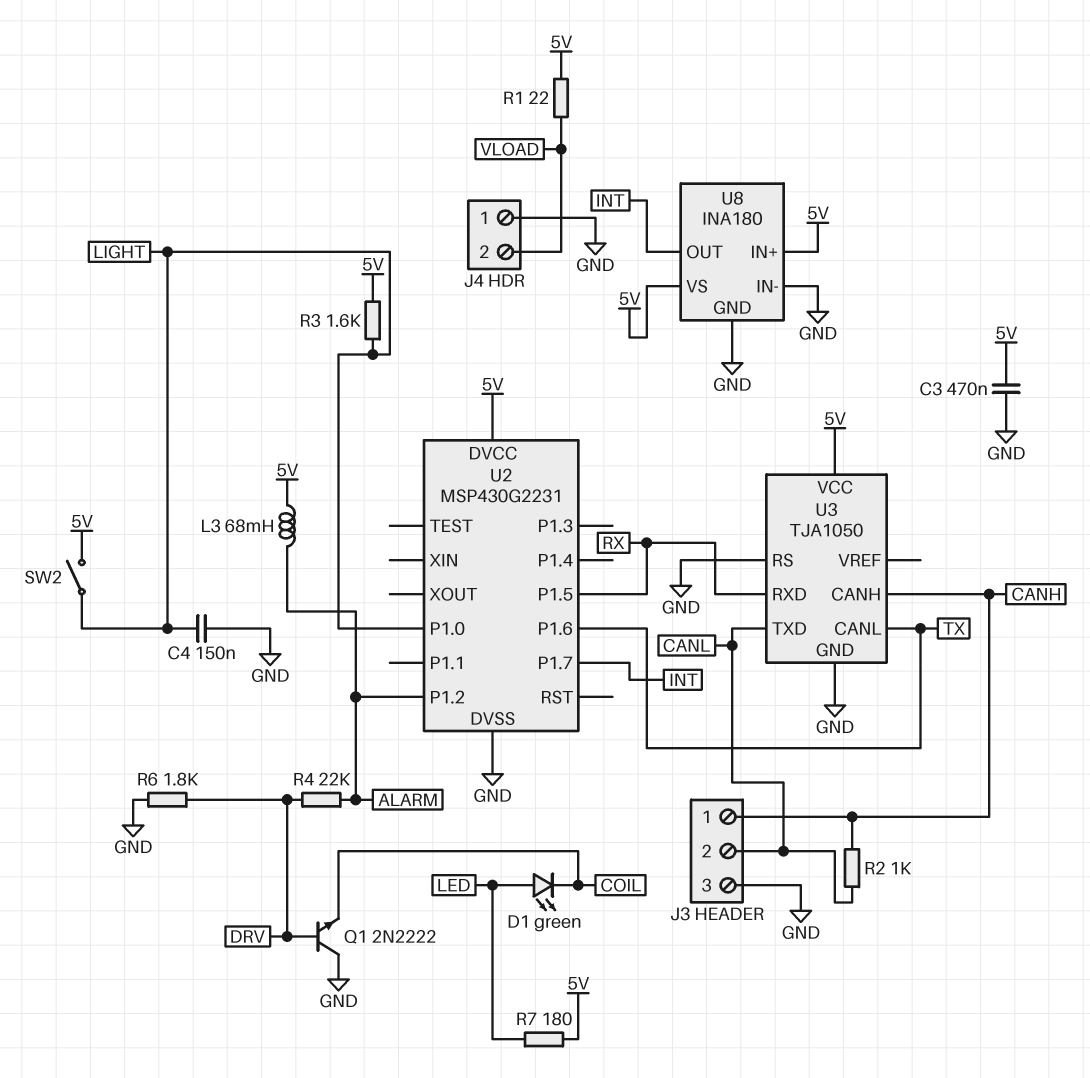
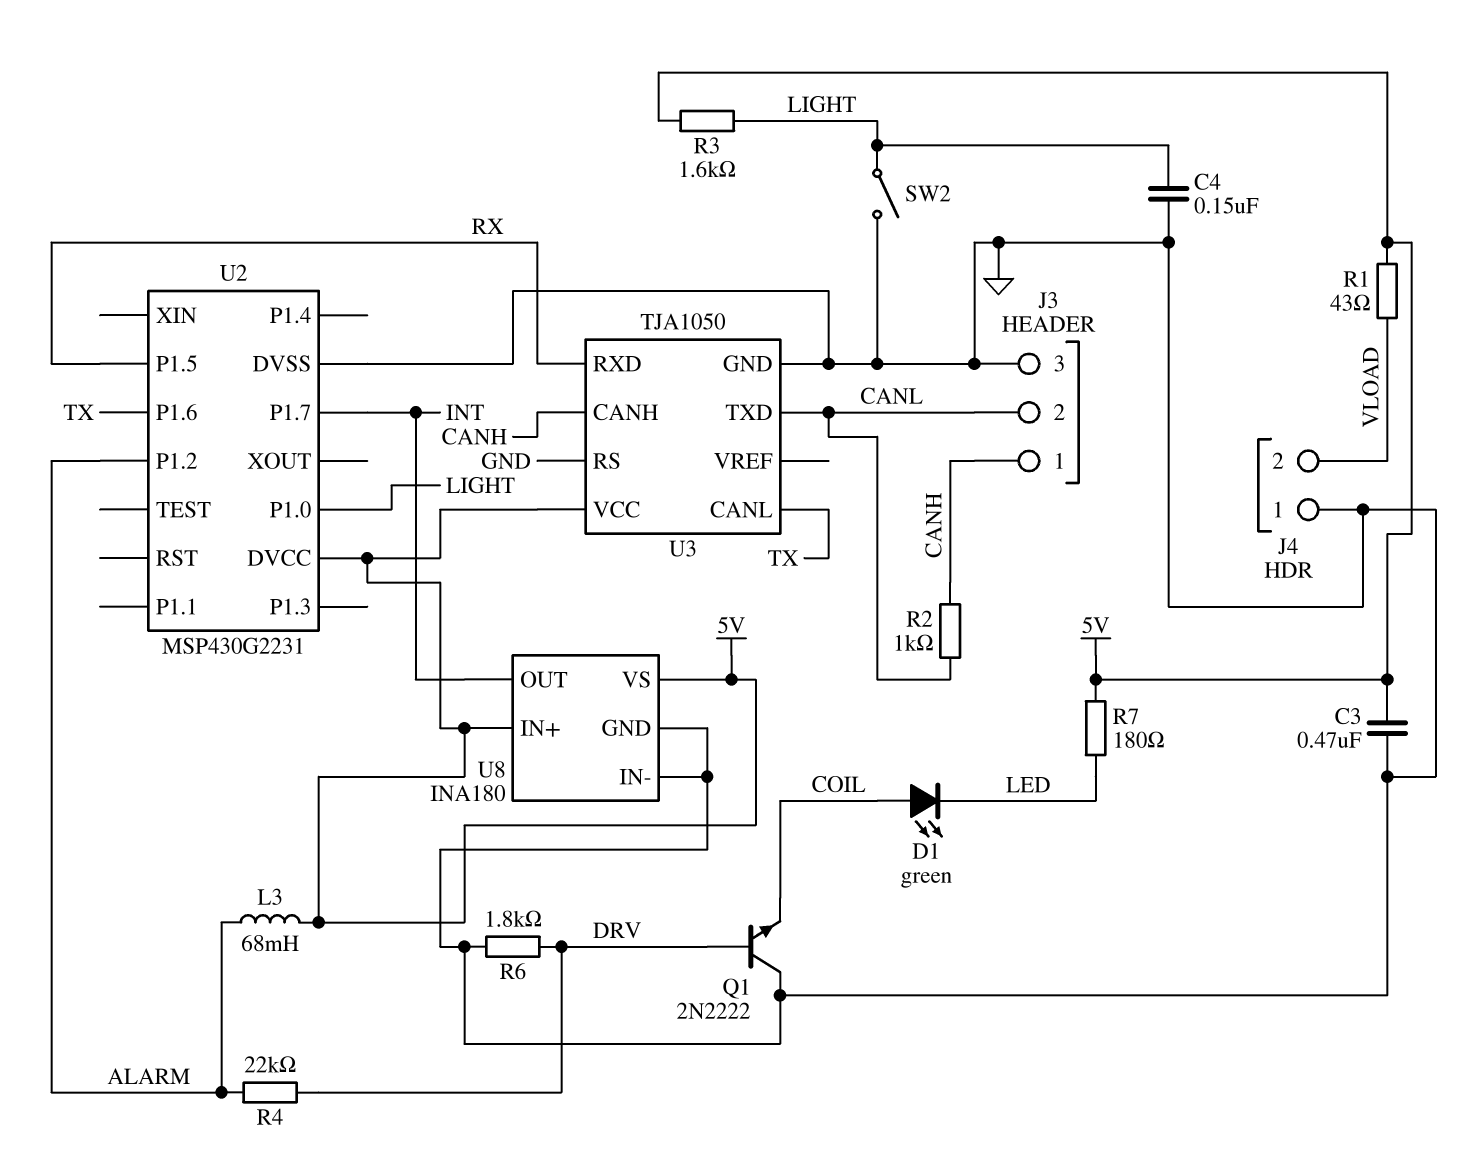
D1: LED green (A LED, K COIL) -> LED green (A COIL, K LED)
R1: 22 (5V, VLOAD) -> 43 (5V, VLOAD)
SW2: switch (5V, LIGHT) -> switch (GND, LIGHT)

